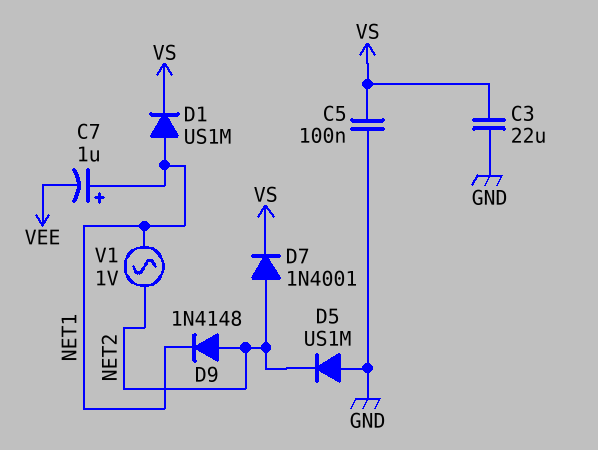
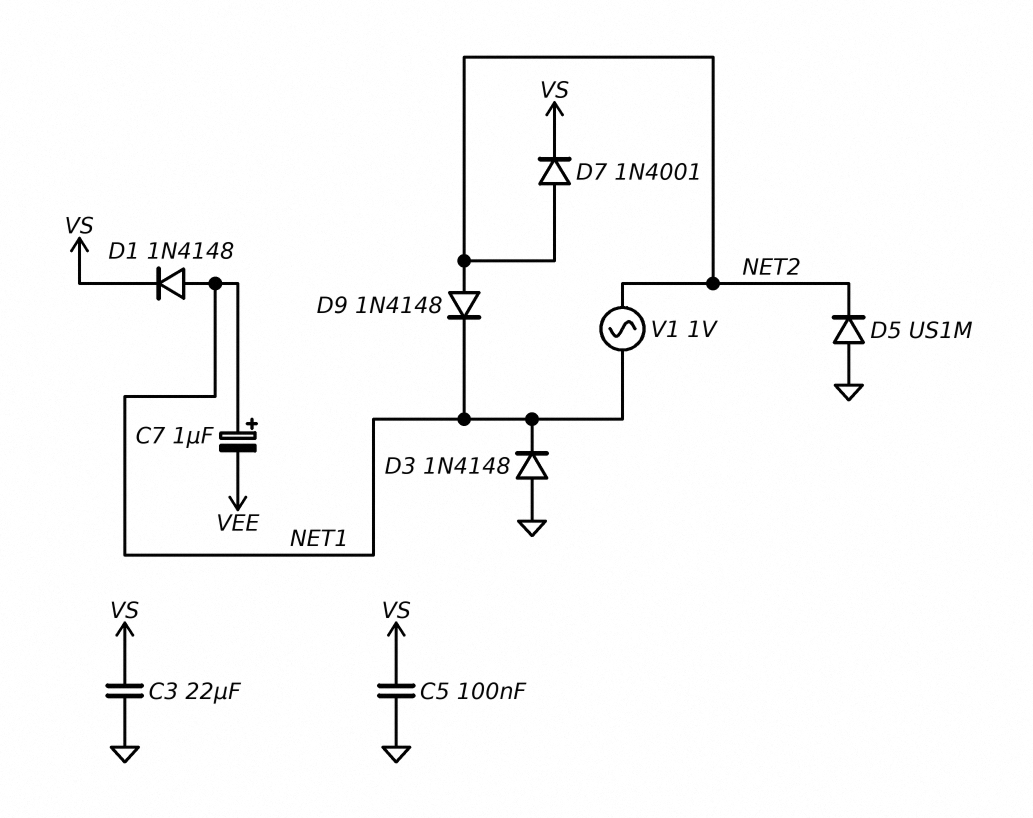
D1: diode US1M (A NET1, K VS) -> diode 1N4148 (A NET1, K VS)
D3: none -> diode 1N4148 (A GND, K NET1)

